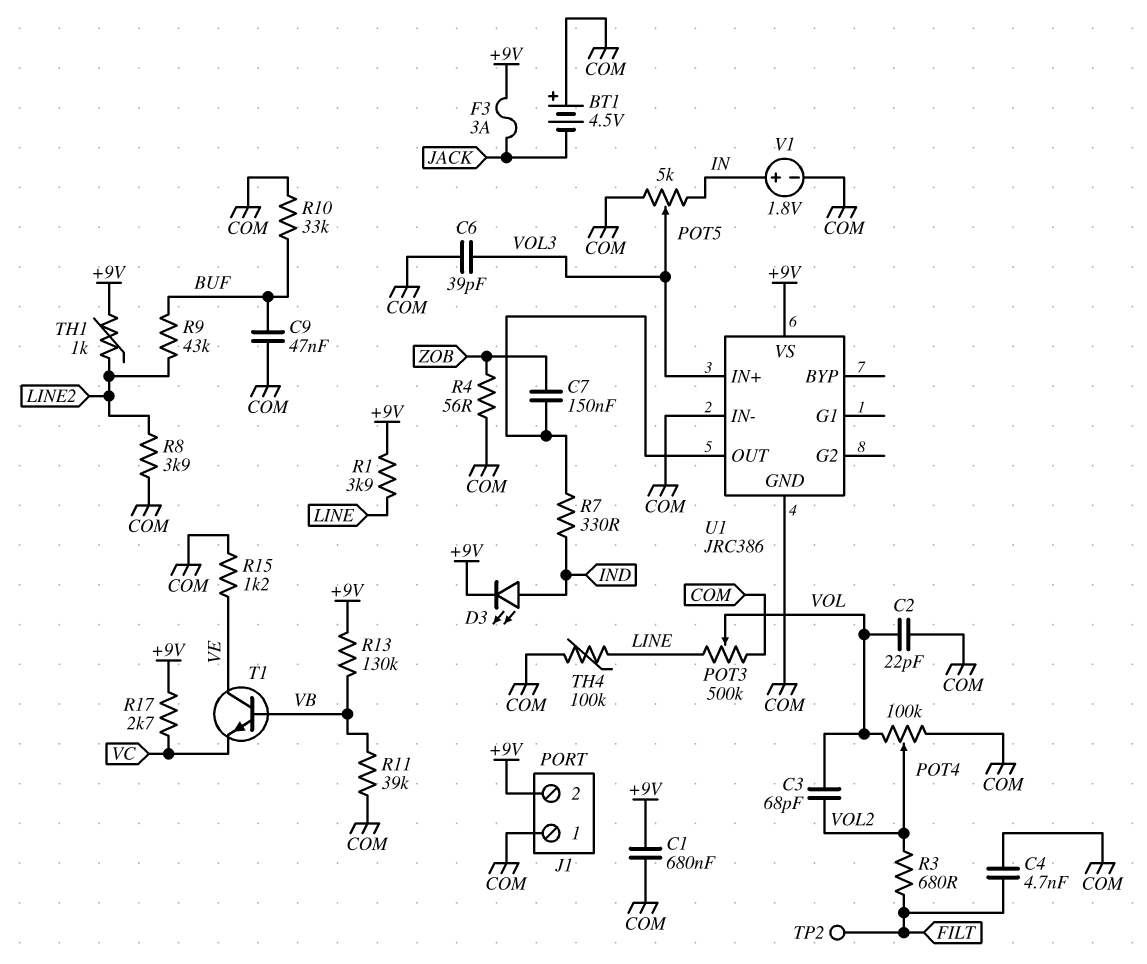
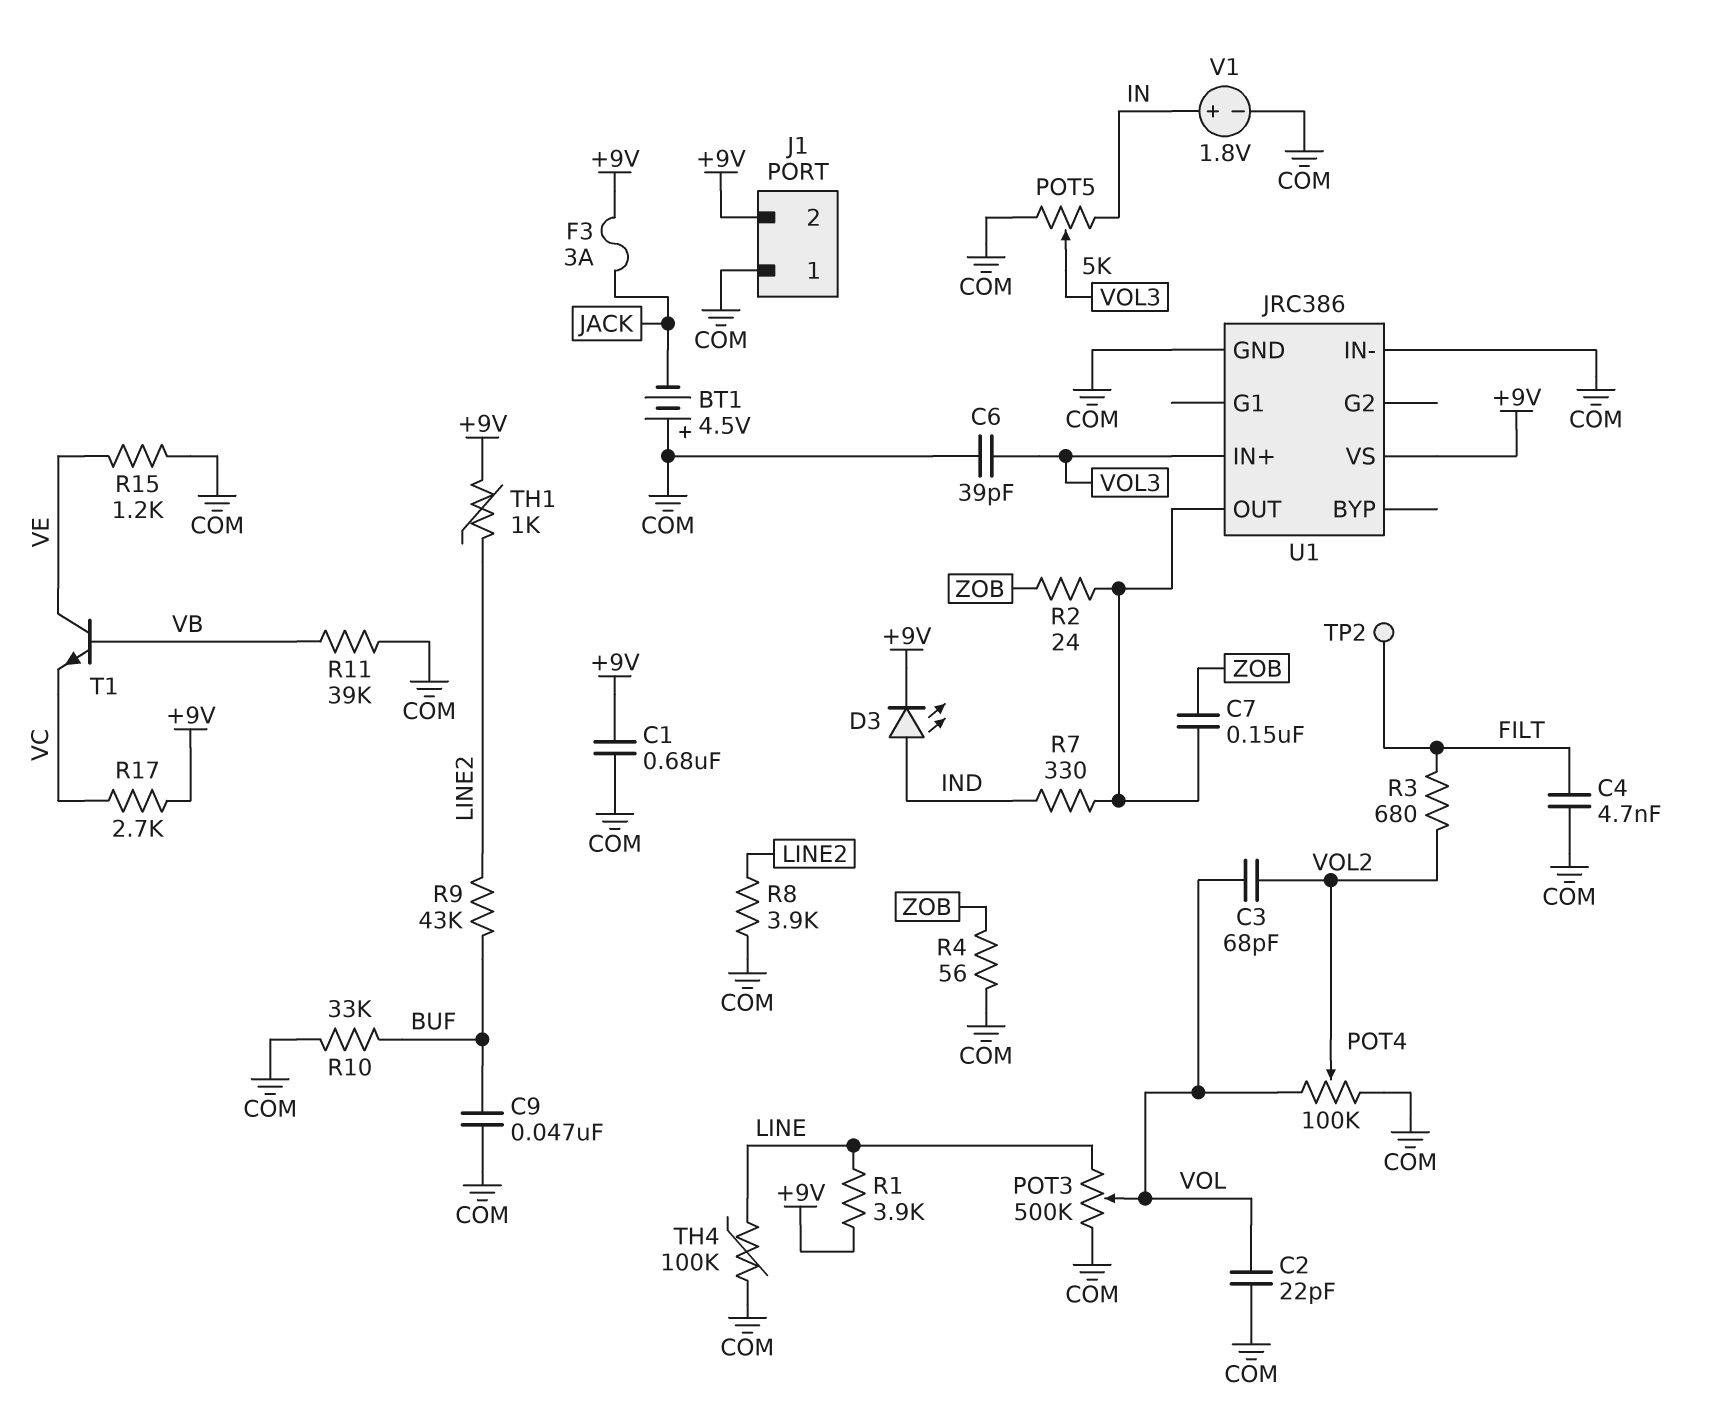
R2: none -> 24 (U1/OUT, ZOB)
R13: 130k (+9V, VB) -> none

